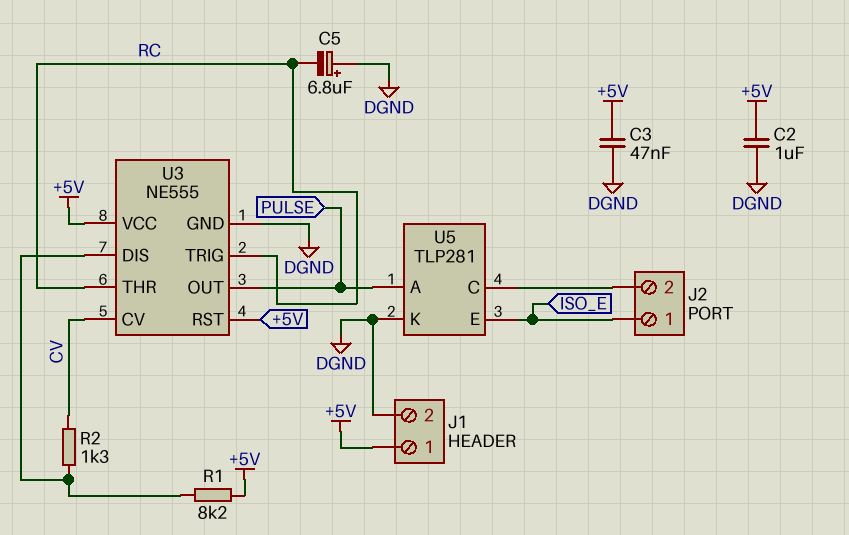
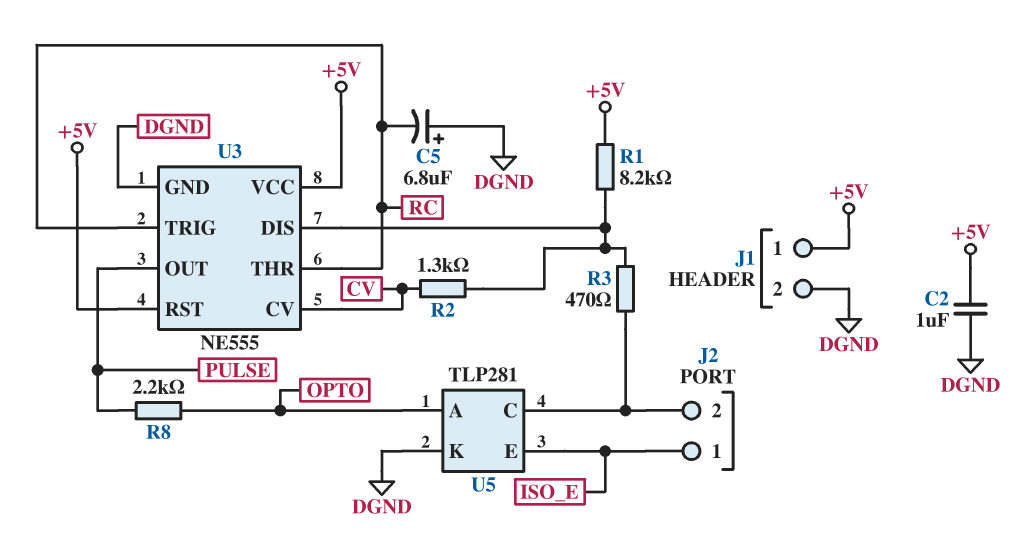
C3: 47nF (+5V, DGND) -> none
R3: none -> 470 (J2/2, U3/DIS)
R8: none -> 2.2k (OPTO, PULSE)
U5 pin A: PULSE -> OPTO

